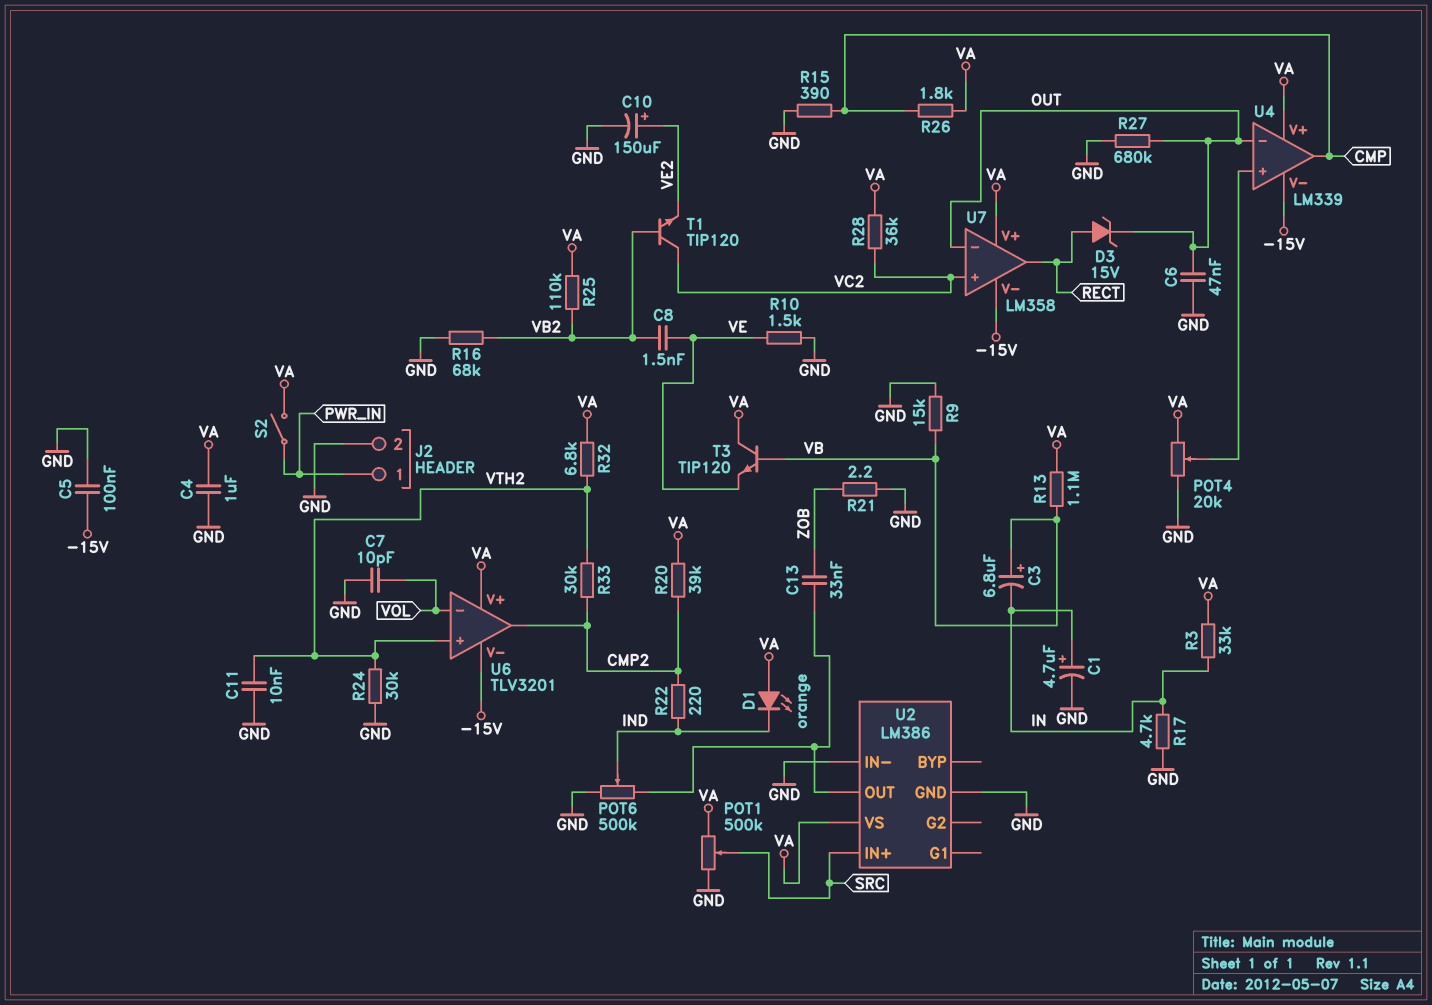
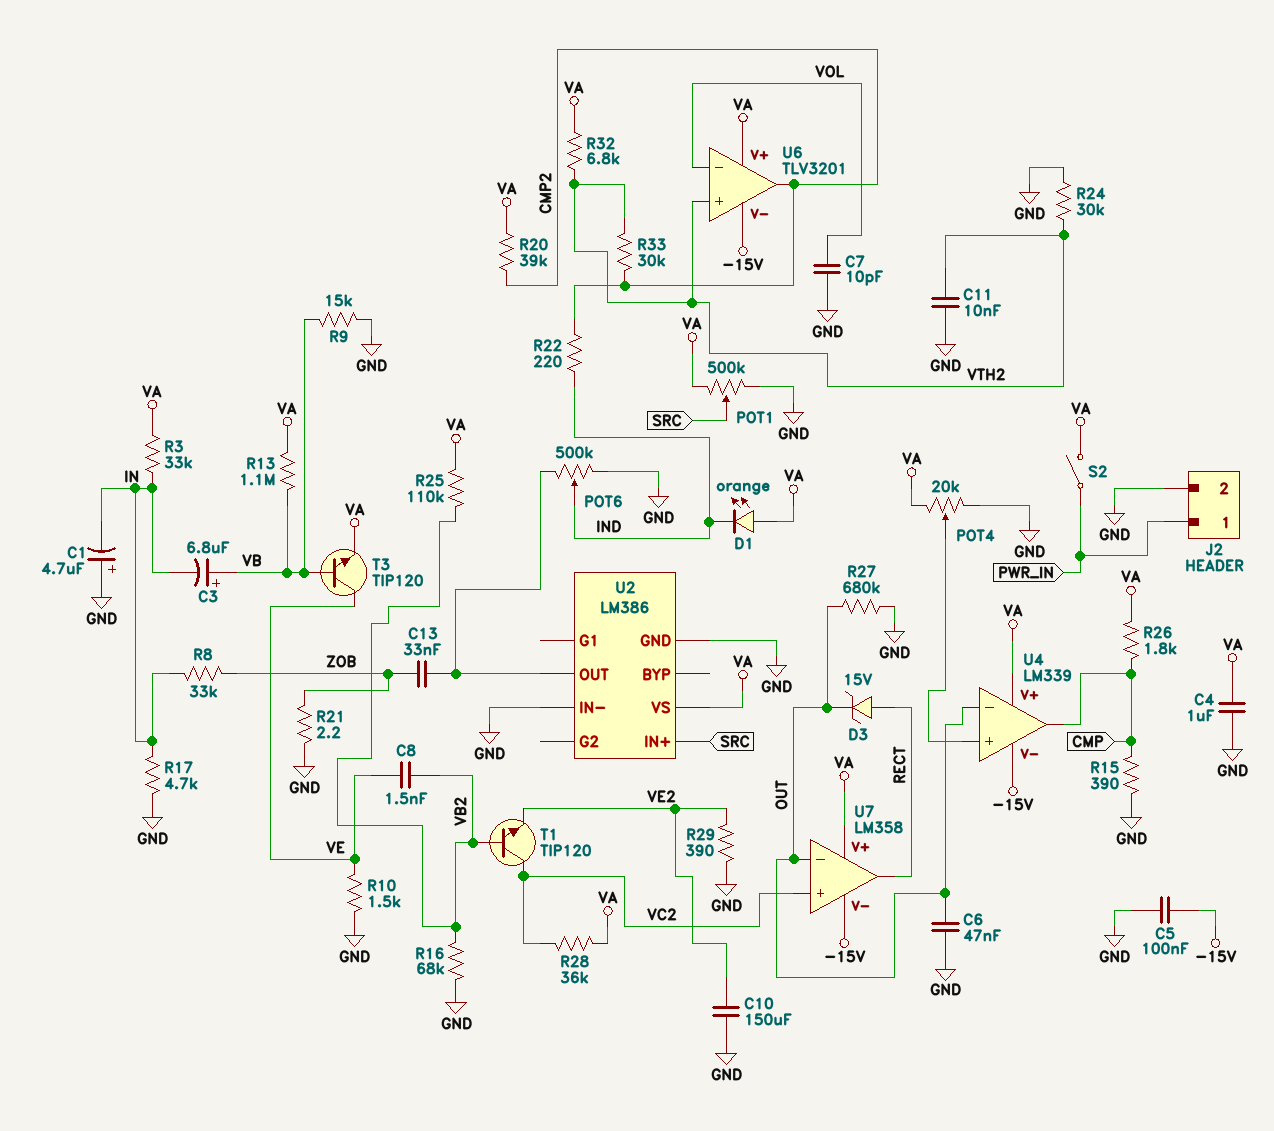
C1: 4.7uF (plus IN, minus GND) -> 4.7uF (plus GND, minus IN)
C10: 150uF (plus VE2, minus GND) -> 150uF (GND, VE2)
R8: none -> 33k (IN, ZOB)
R29: none -> 390 (GND, VE2)
T3: NPN TIP120 (B VB, C VA, E VE) -> NPN TIP120 (B VB, C VE, E VA)

